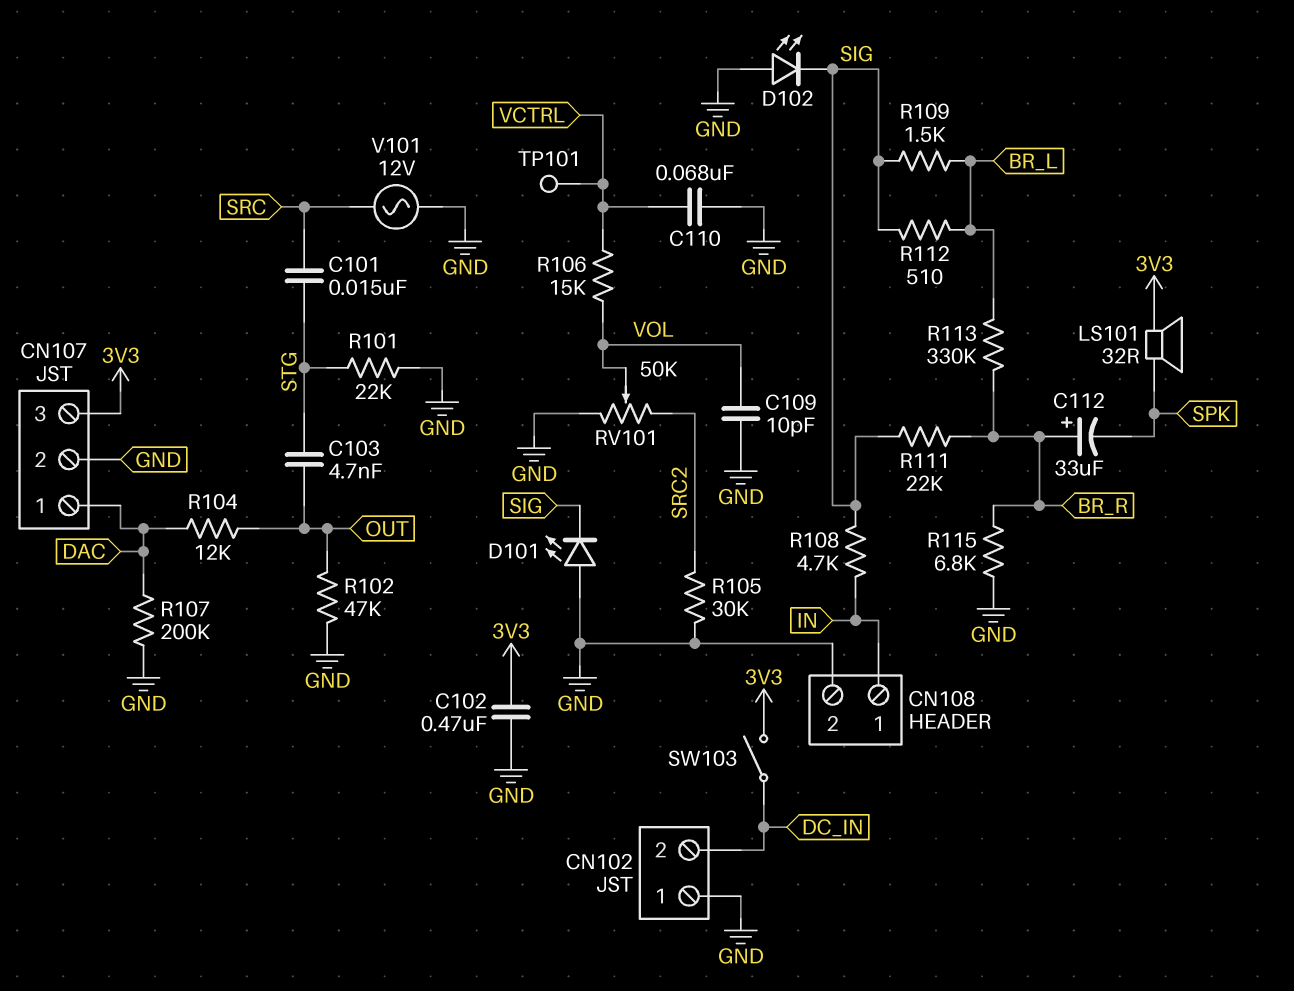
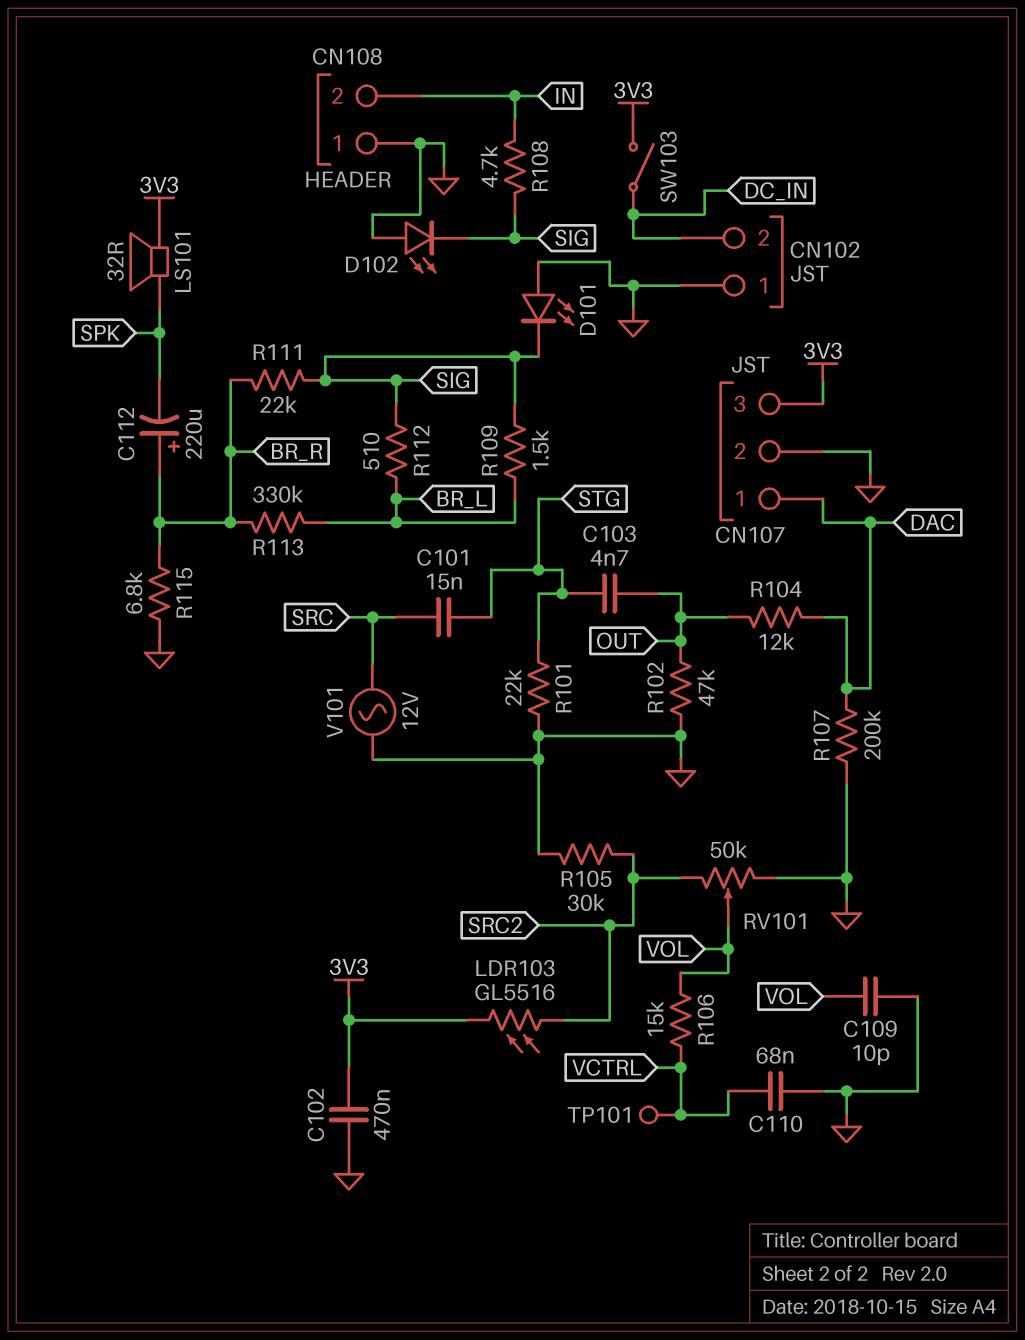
C112: 33uF (plus BR_R, minus SPK) -> 220uF (plus BR_R, minus SPK)
CN108 pin 1: IN -> GND
CN108 pin 2: GND -> IN
LDR103: none -> GL5516 (3V3, SRC2)

